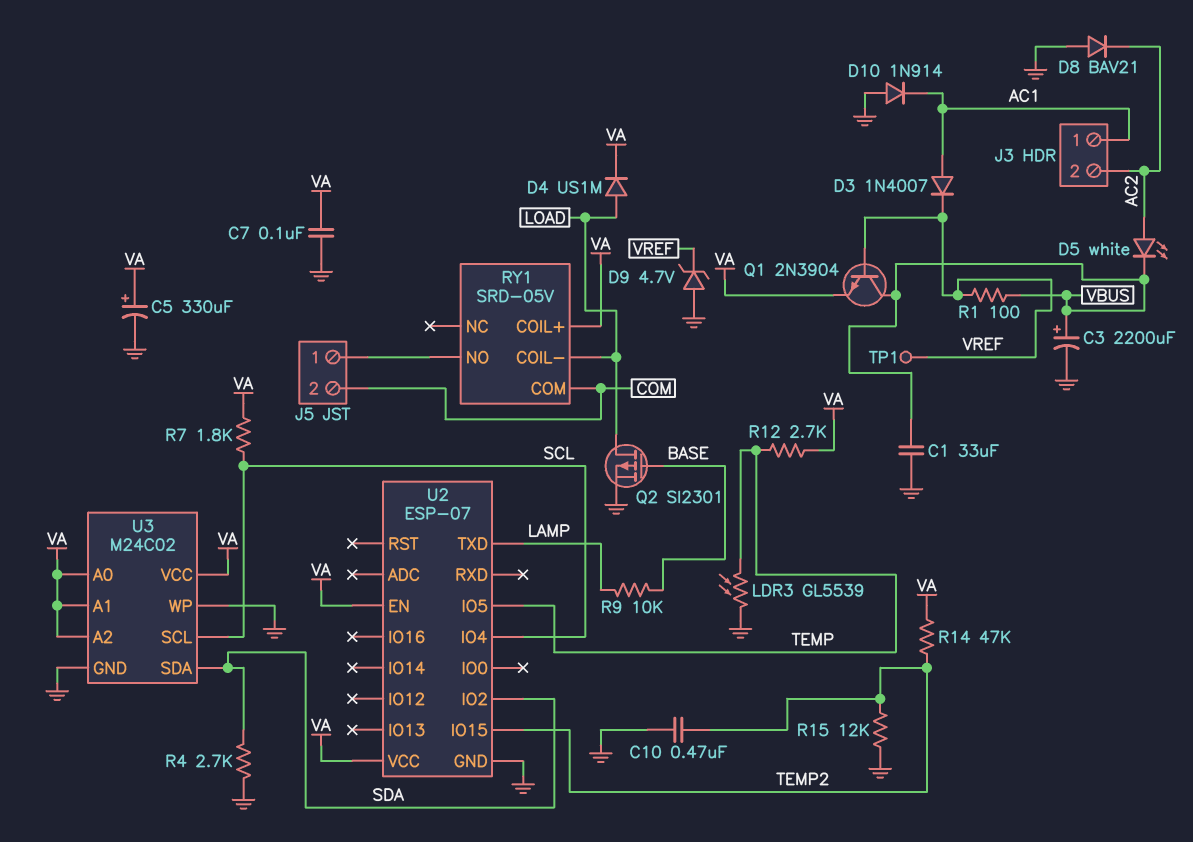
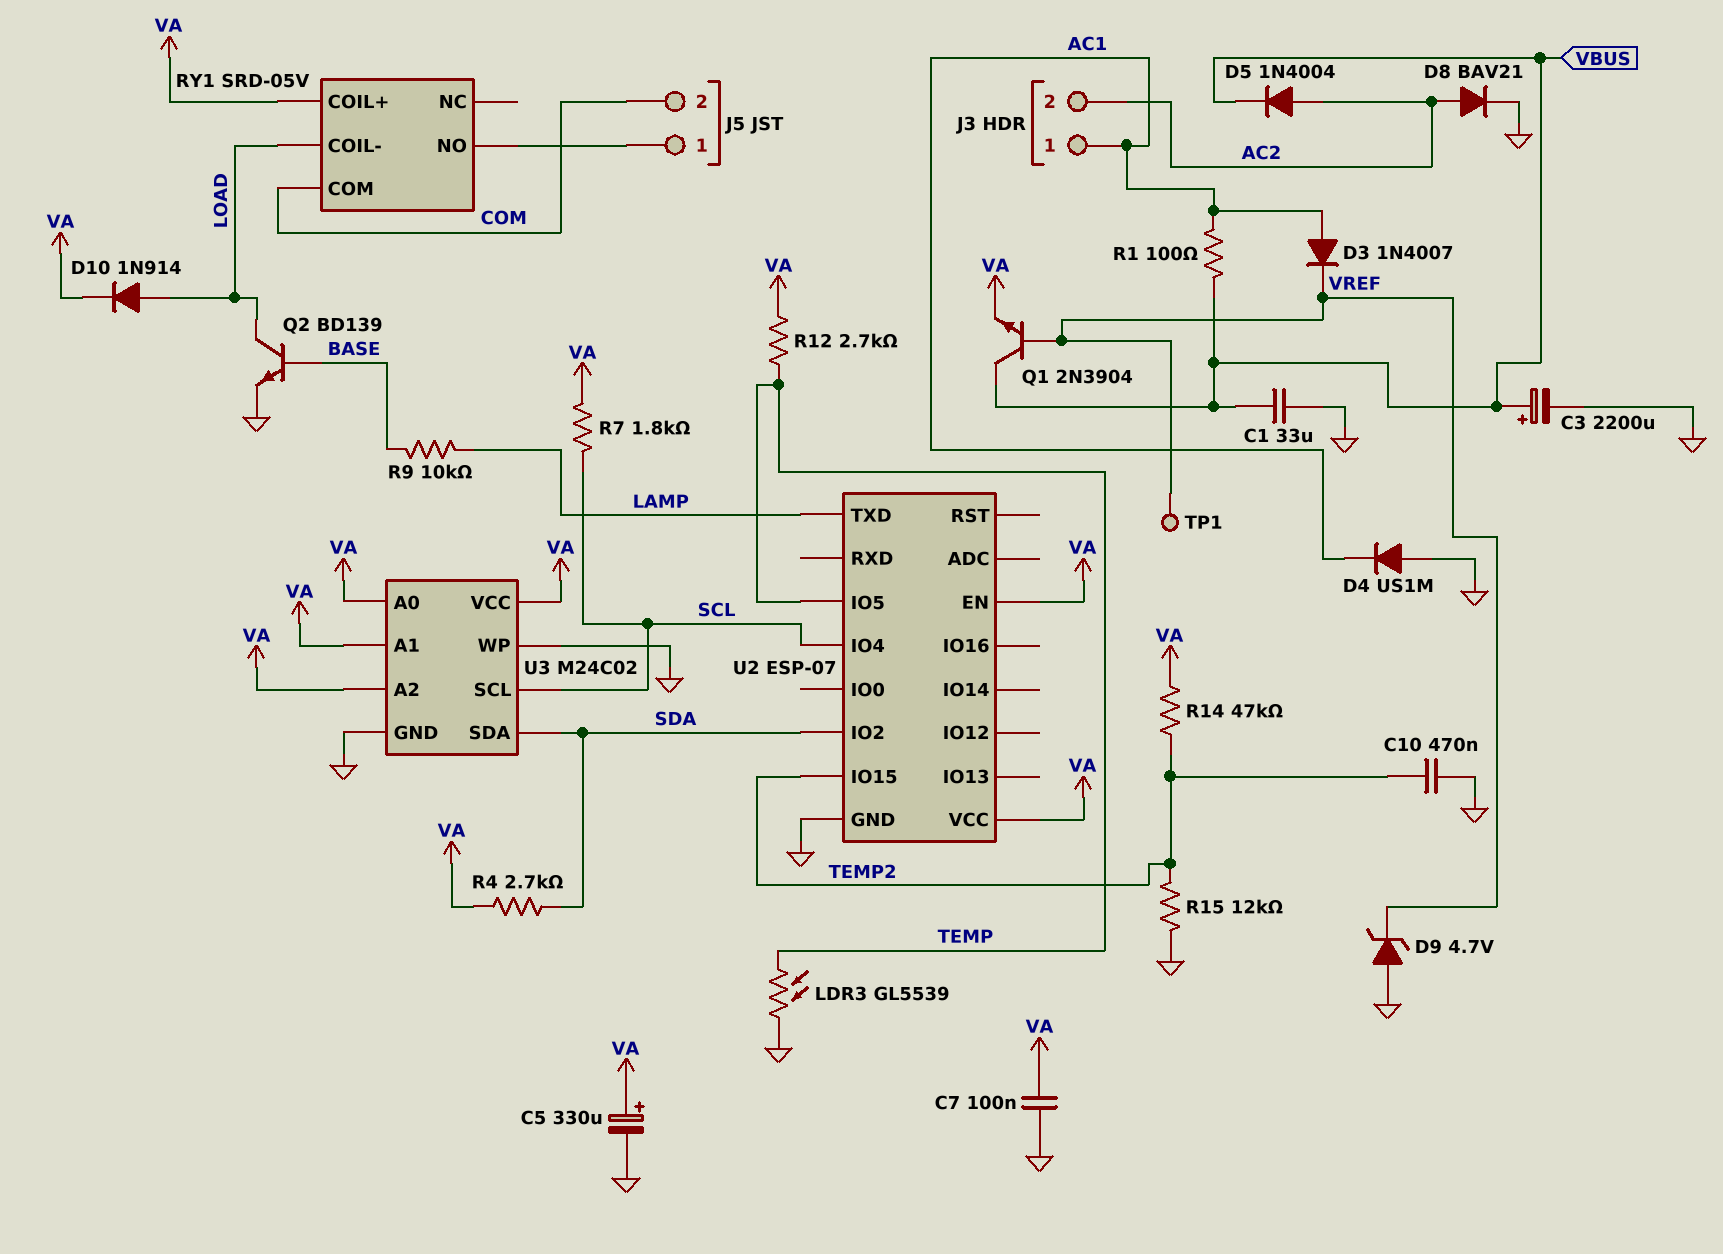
D4: diode US1M (A LOAD, K VA) -> diode US1M (A GND, K AC1)
D5: LED white (A AC2, K VBUS) -> diode 1N4004 (A AC2, K VBUS)
D8: diode BAV21 (A GND, K AC2) -> diode BAV21 (A AC2, K GND)
D10: diode 1N914 (A GND, K AC1) -> diode 1N914 (A LOAD, K VA)
Q2: PMOS SI2301 (G BASE, D LOAD, S GND) -> NPN BD139 (B BASE, C LOAD, E GND)
R1: 100 (VBUS, VREF) -> 100 (AC1, VBUS)
R4: 2.7k (GND, SDA) -> 2.7k (SDA, VA)

